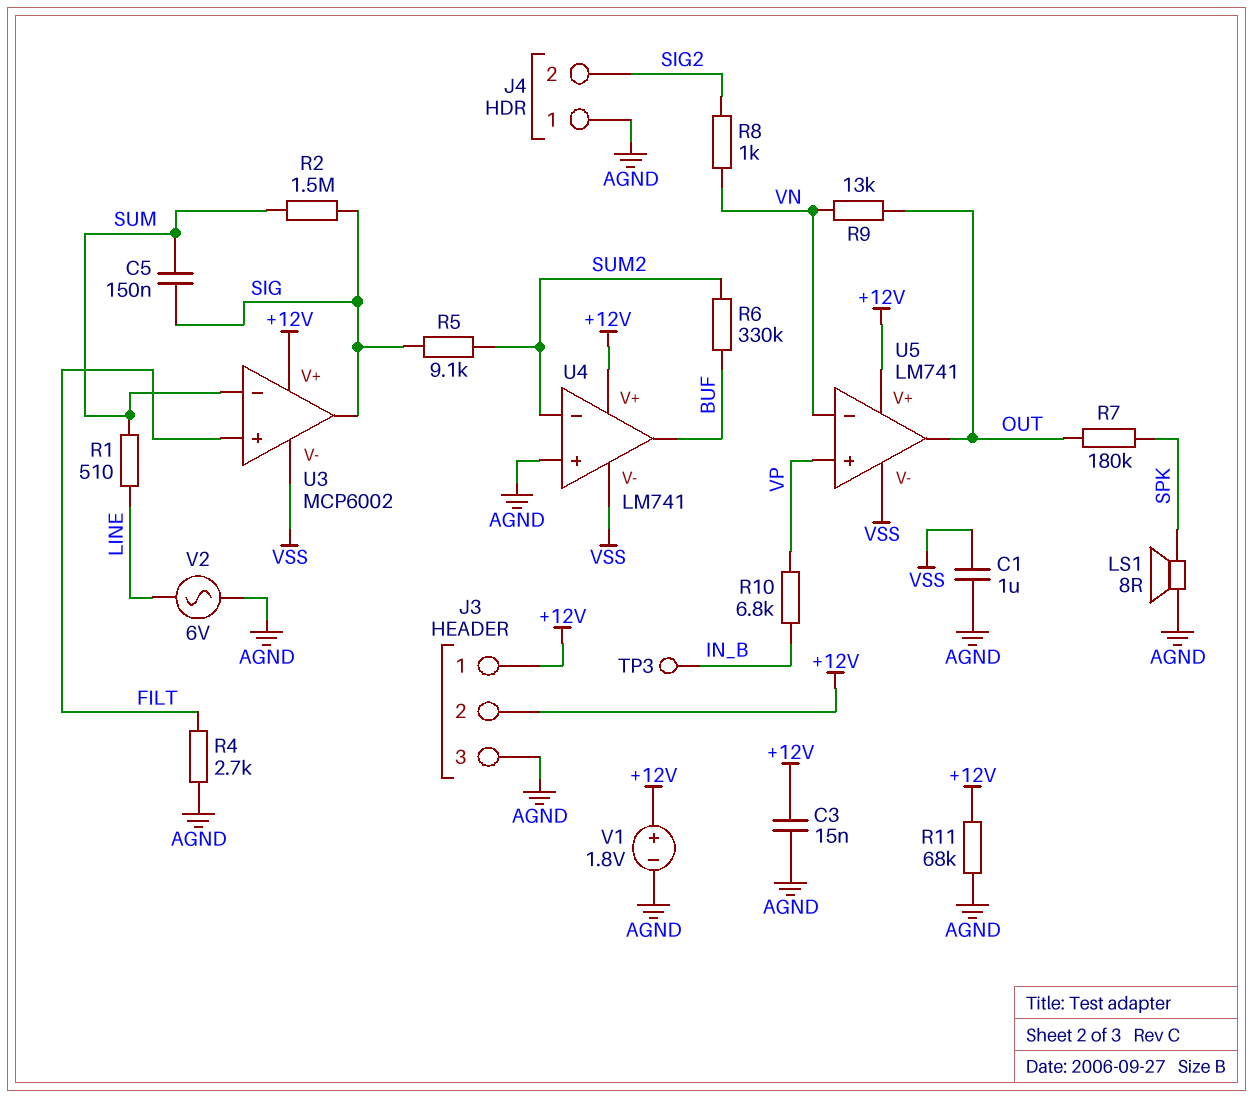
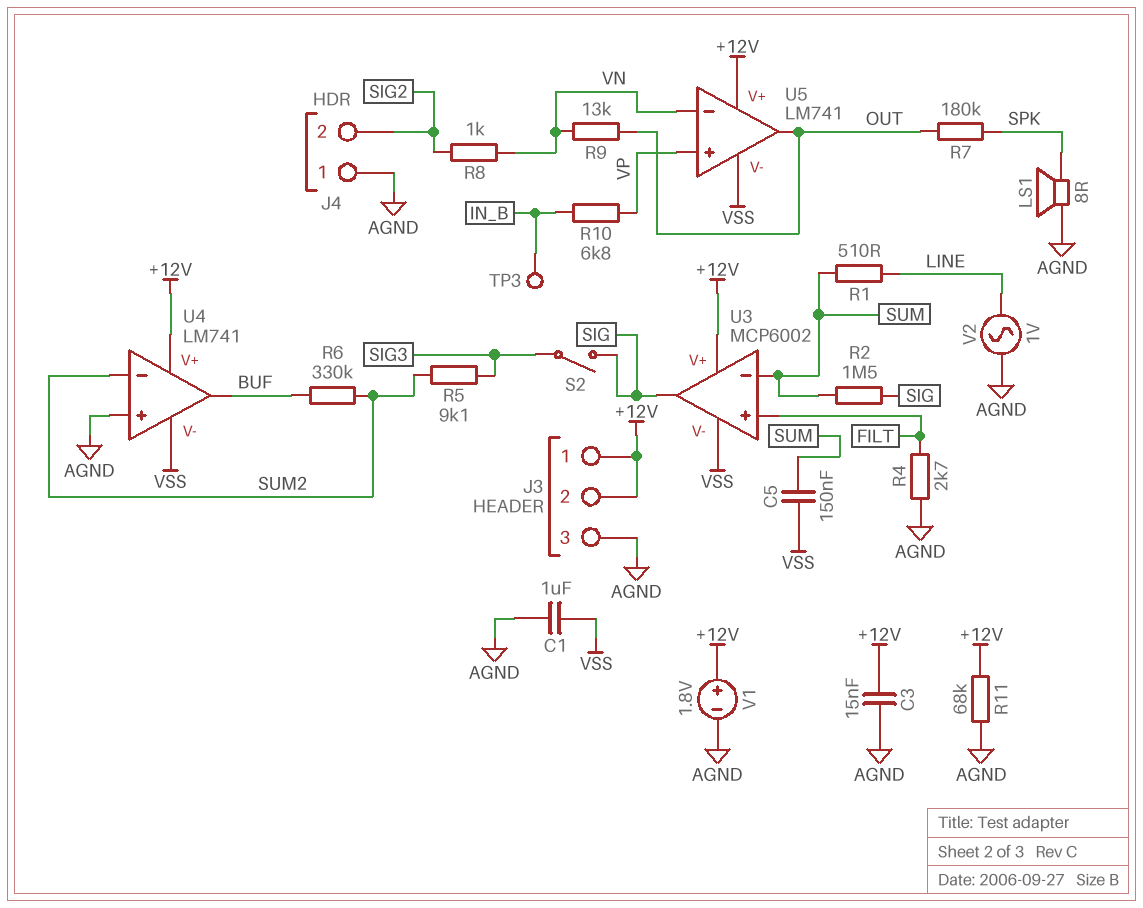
C5: 150nF (SIG, SUM) -> 150nF (SUM, VSS)
R5: 9.1k (SIG, SUM2) -> 9.1k (SIG3, SUM2)
S2: none -> switch (SIG, SIG3)
V2: AC 6V (AGND, LINE) -> AC 1V (AGND, LINE)

